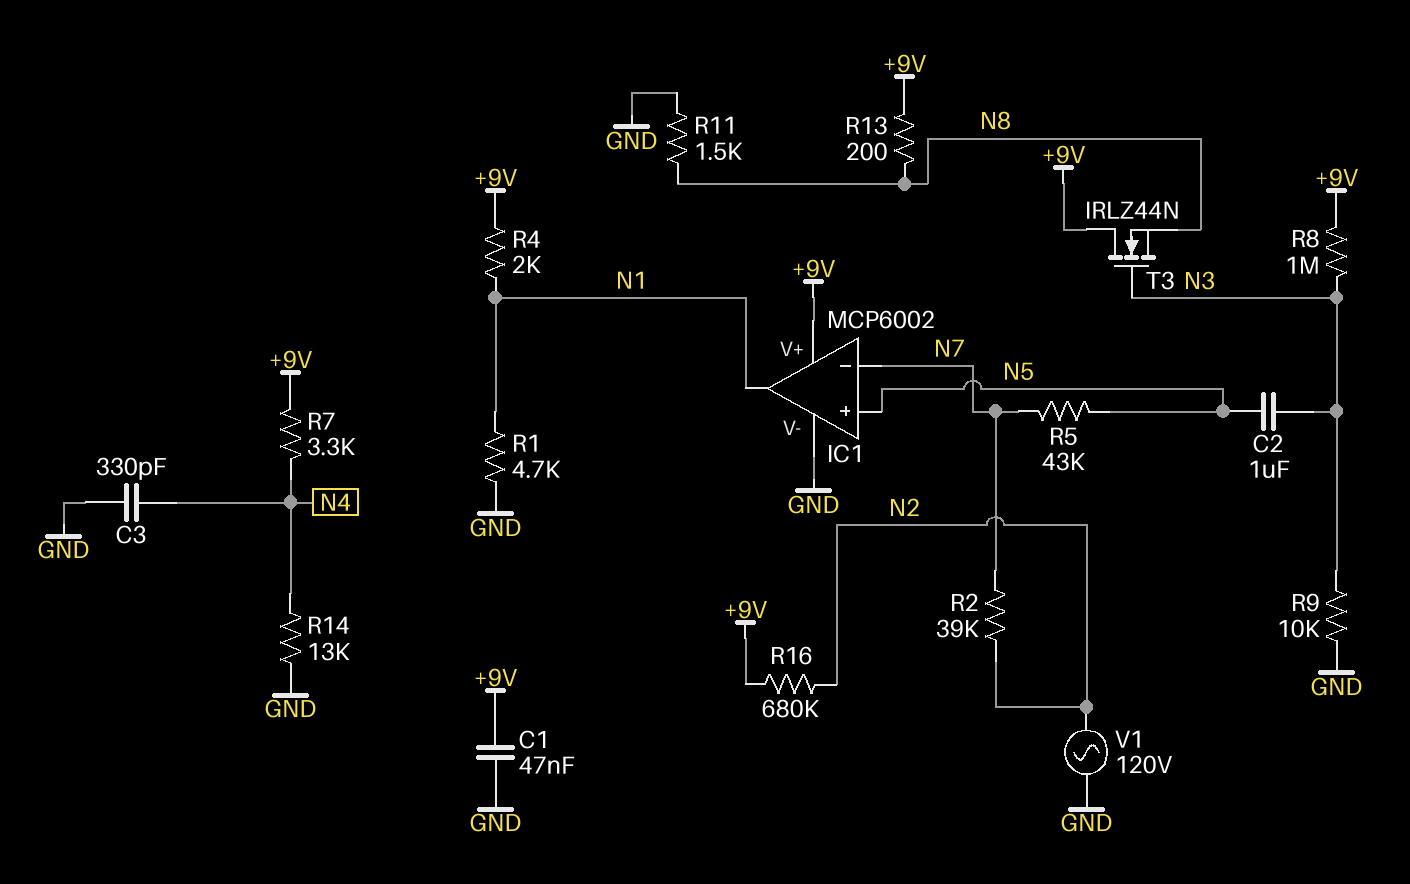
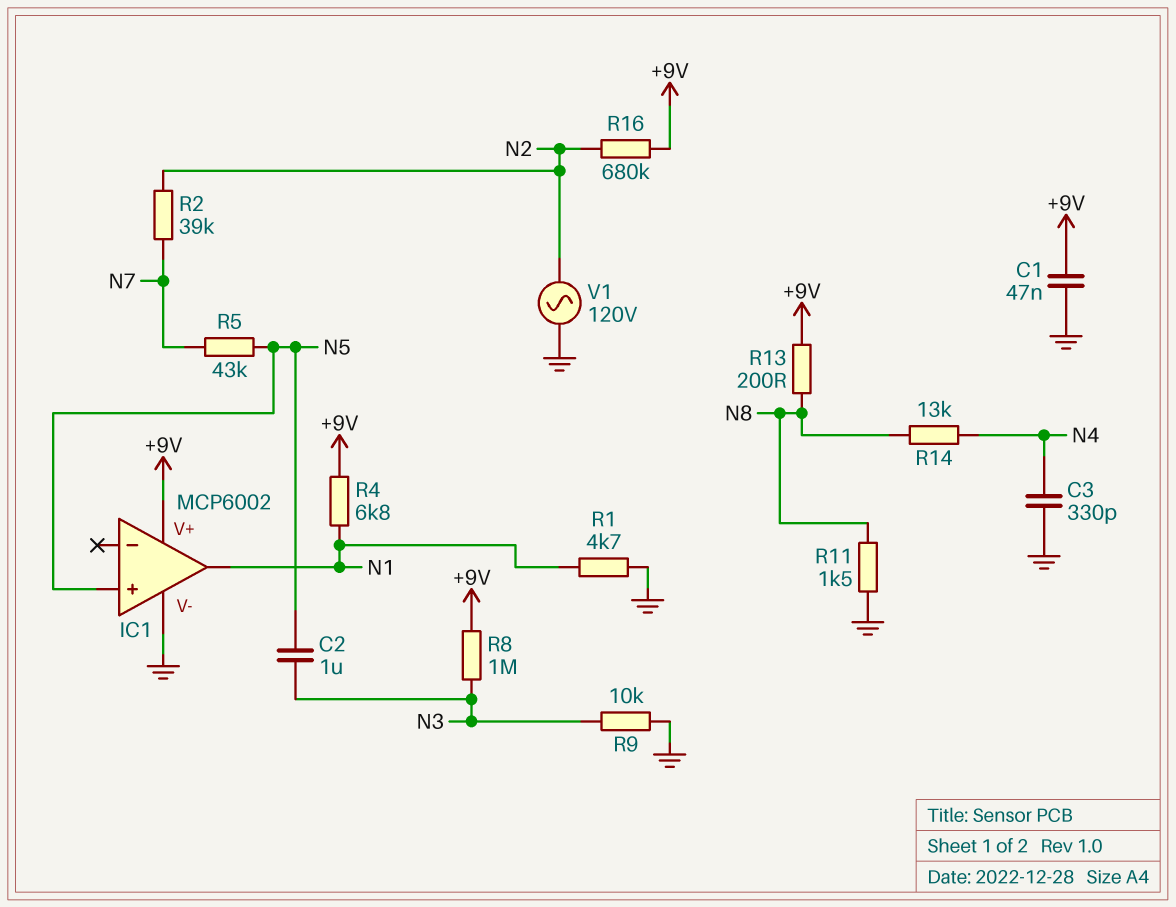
IC1 pin in-: N7 -> none
R4: 2k (+9V, N1) -> 6.8k (+9V, N1)
R7: 3.3k (+9V, N4) -> none
R14: 13k (GND, N4) -> 13k (N4, N8)
T3: NMOS IRLZ44N (G N3, D +9V, S N8) -> none

